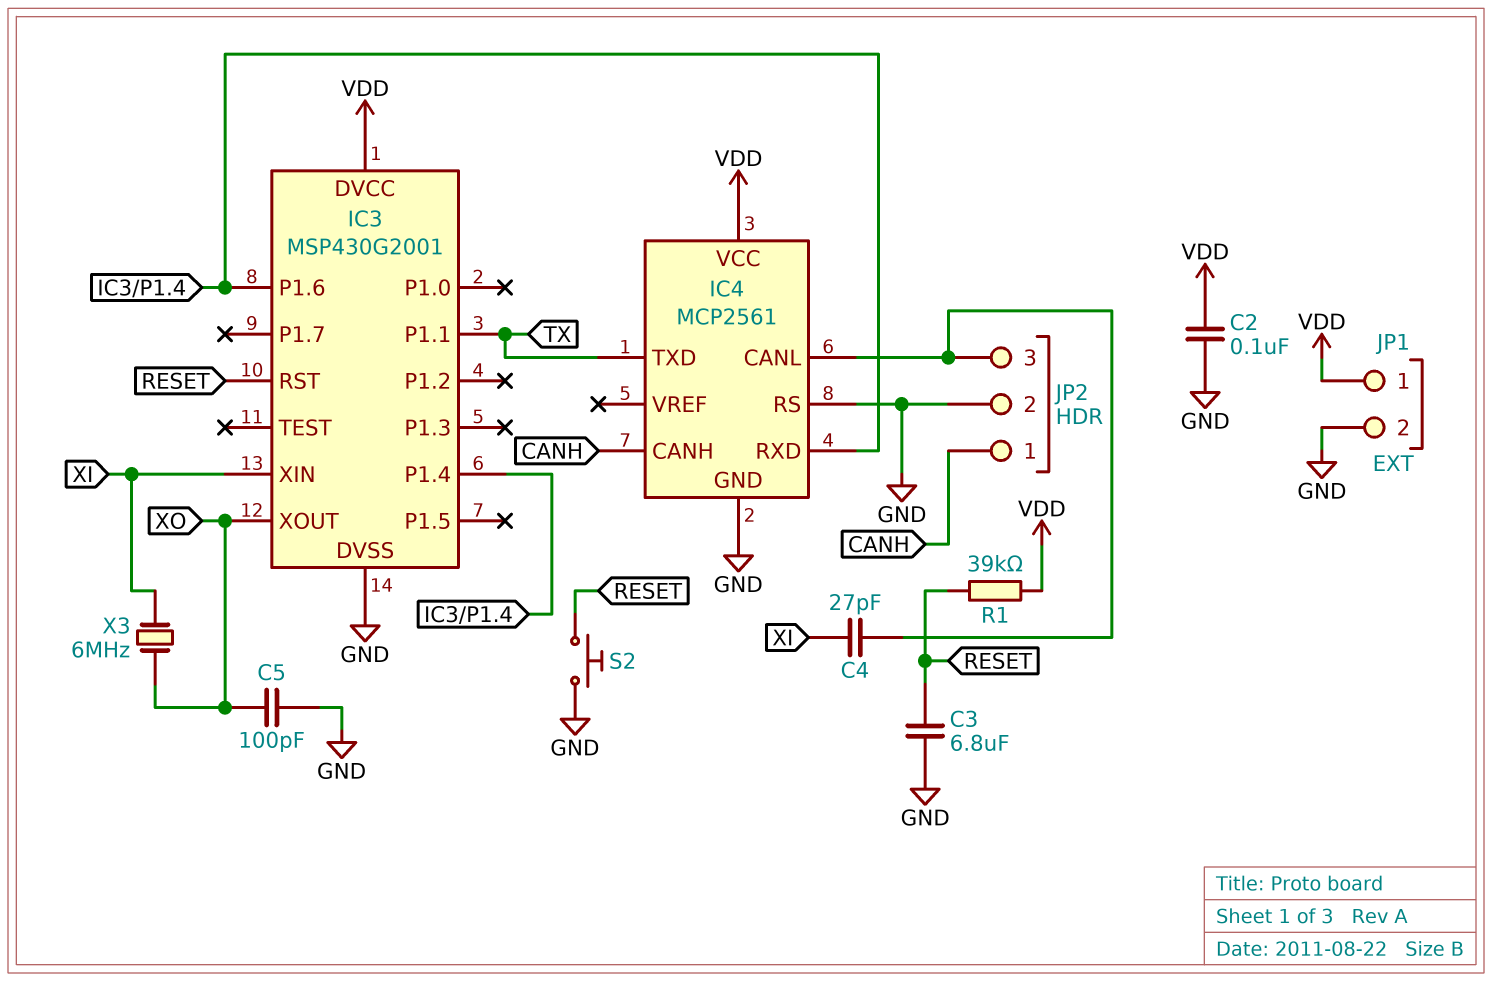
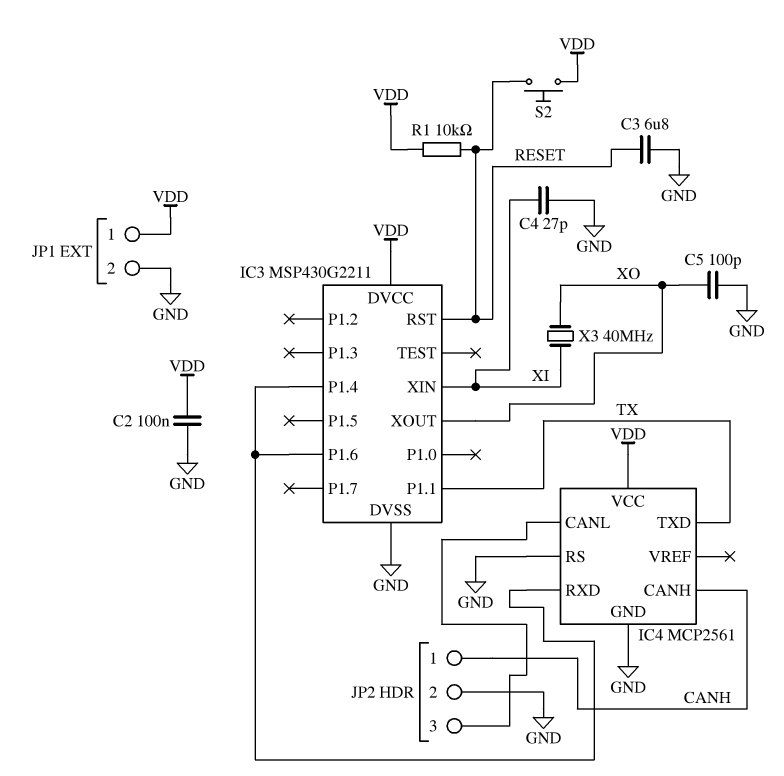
C4: 27pF (IC4/CANL, XI) -> 27pF (GND, XI)
IC3: MSP430G2001 -> MSP430G2211
R1: 39k (RESET, VDD) -> 10k (RESET, VDD)
S2: button (GND, RESET) -> button (RESET, VDD)
X3: 6MHz (XI, XO) -> 40MHz (XI, XO)

